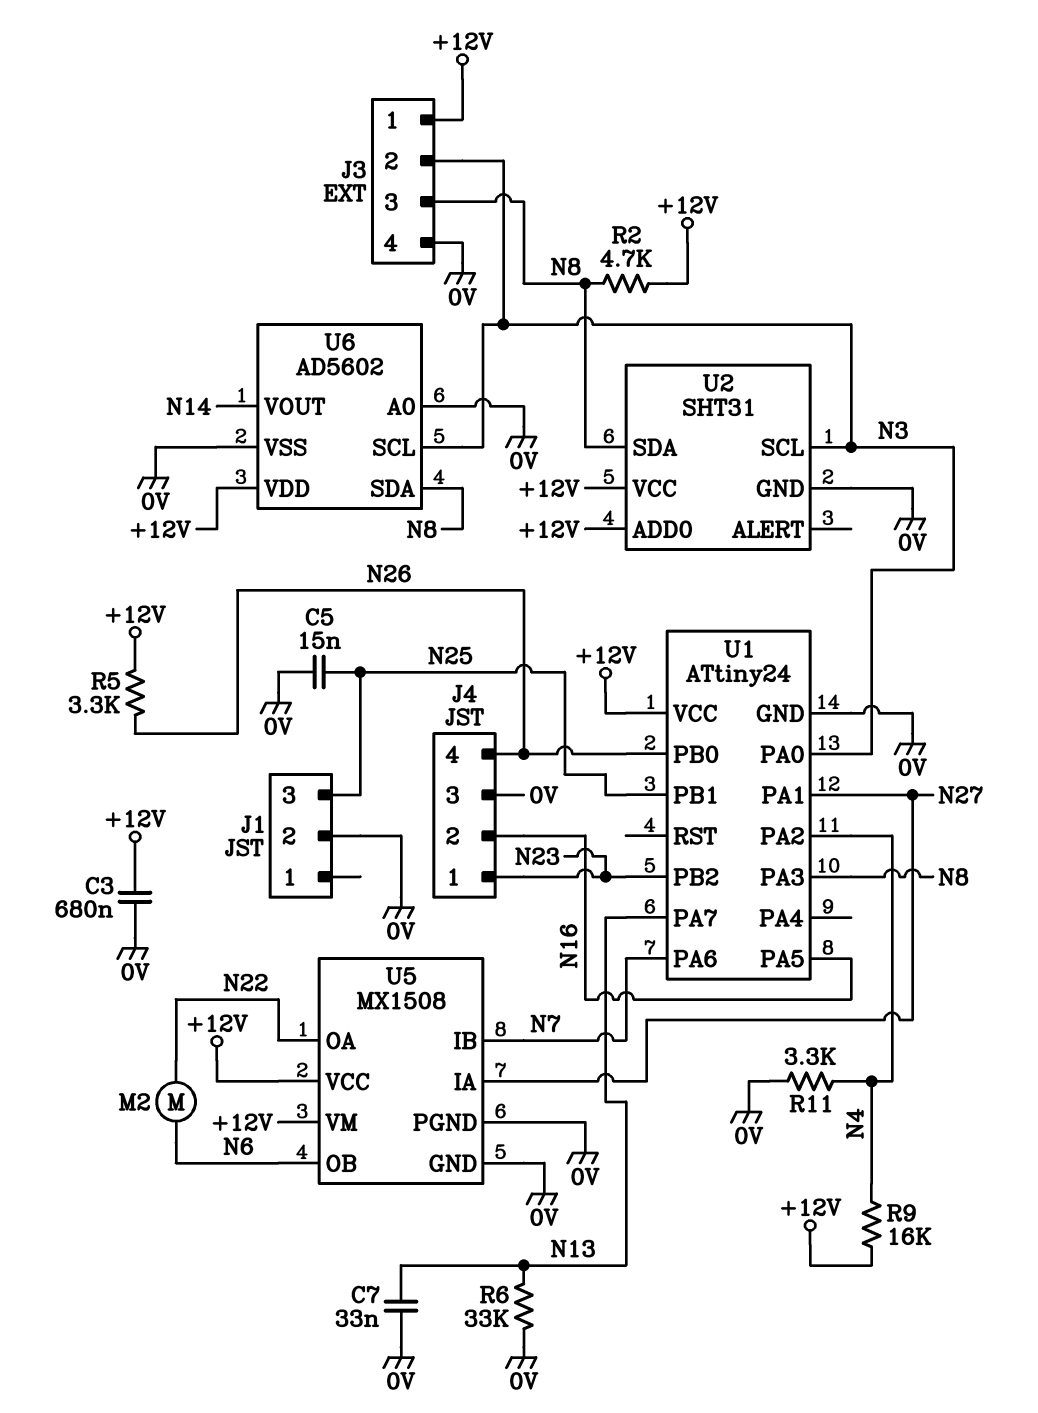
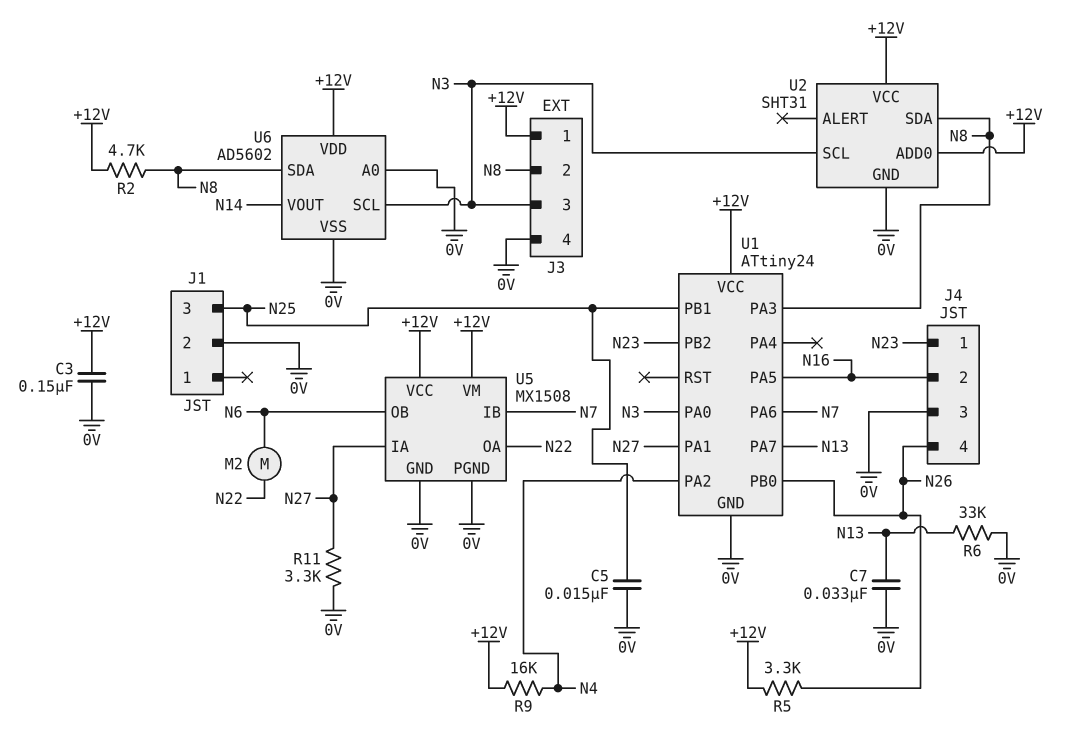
C3: 680nF (+12V, 0V) -> 150nF (+12V, 0V)
J3 pin 2: N3 -> N8
J3 pin 3: N8 -> N3
R11: 3.3k (0V, N4) -> 3.3k (0V, N27)

